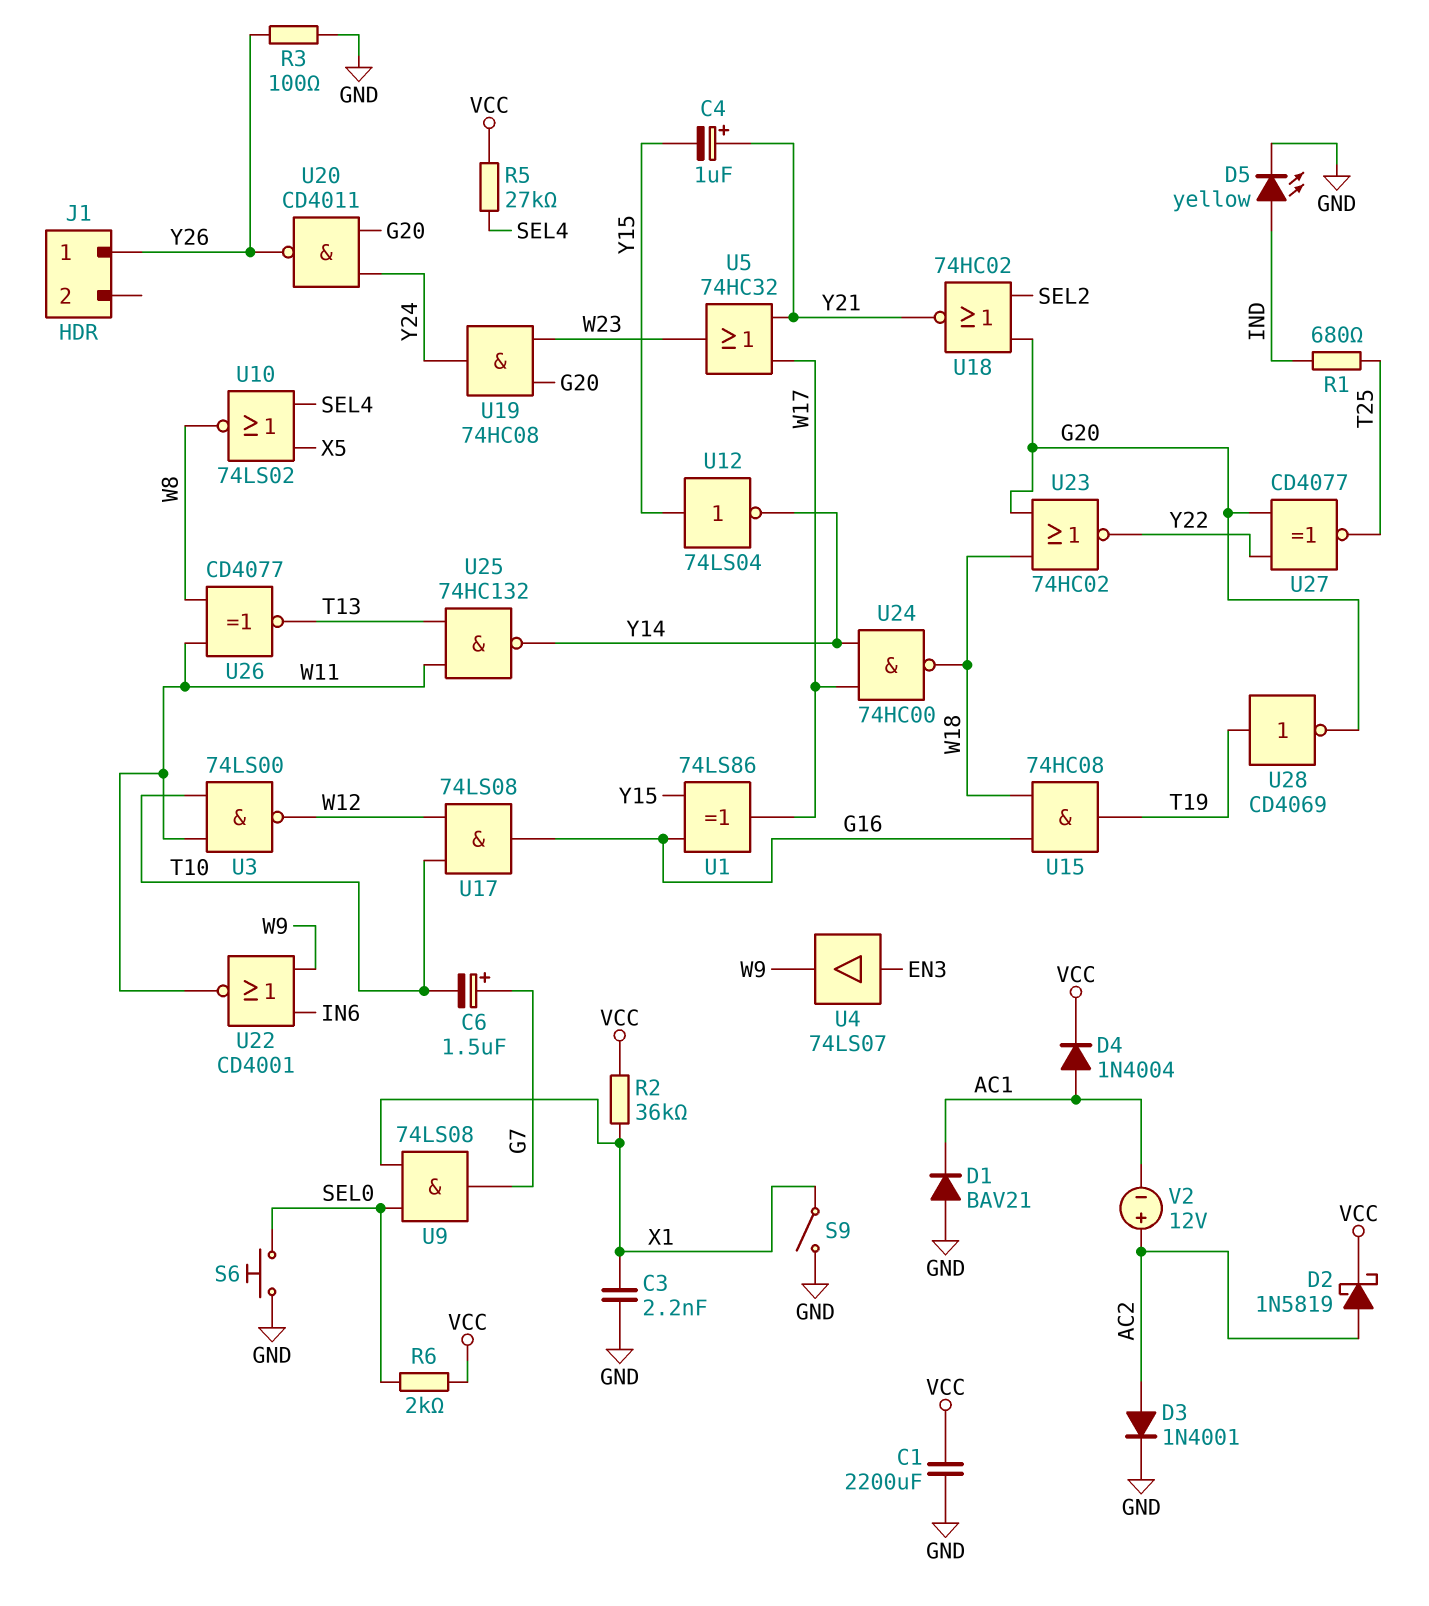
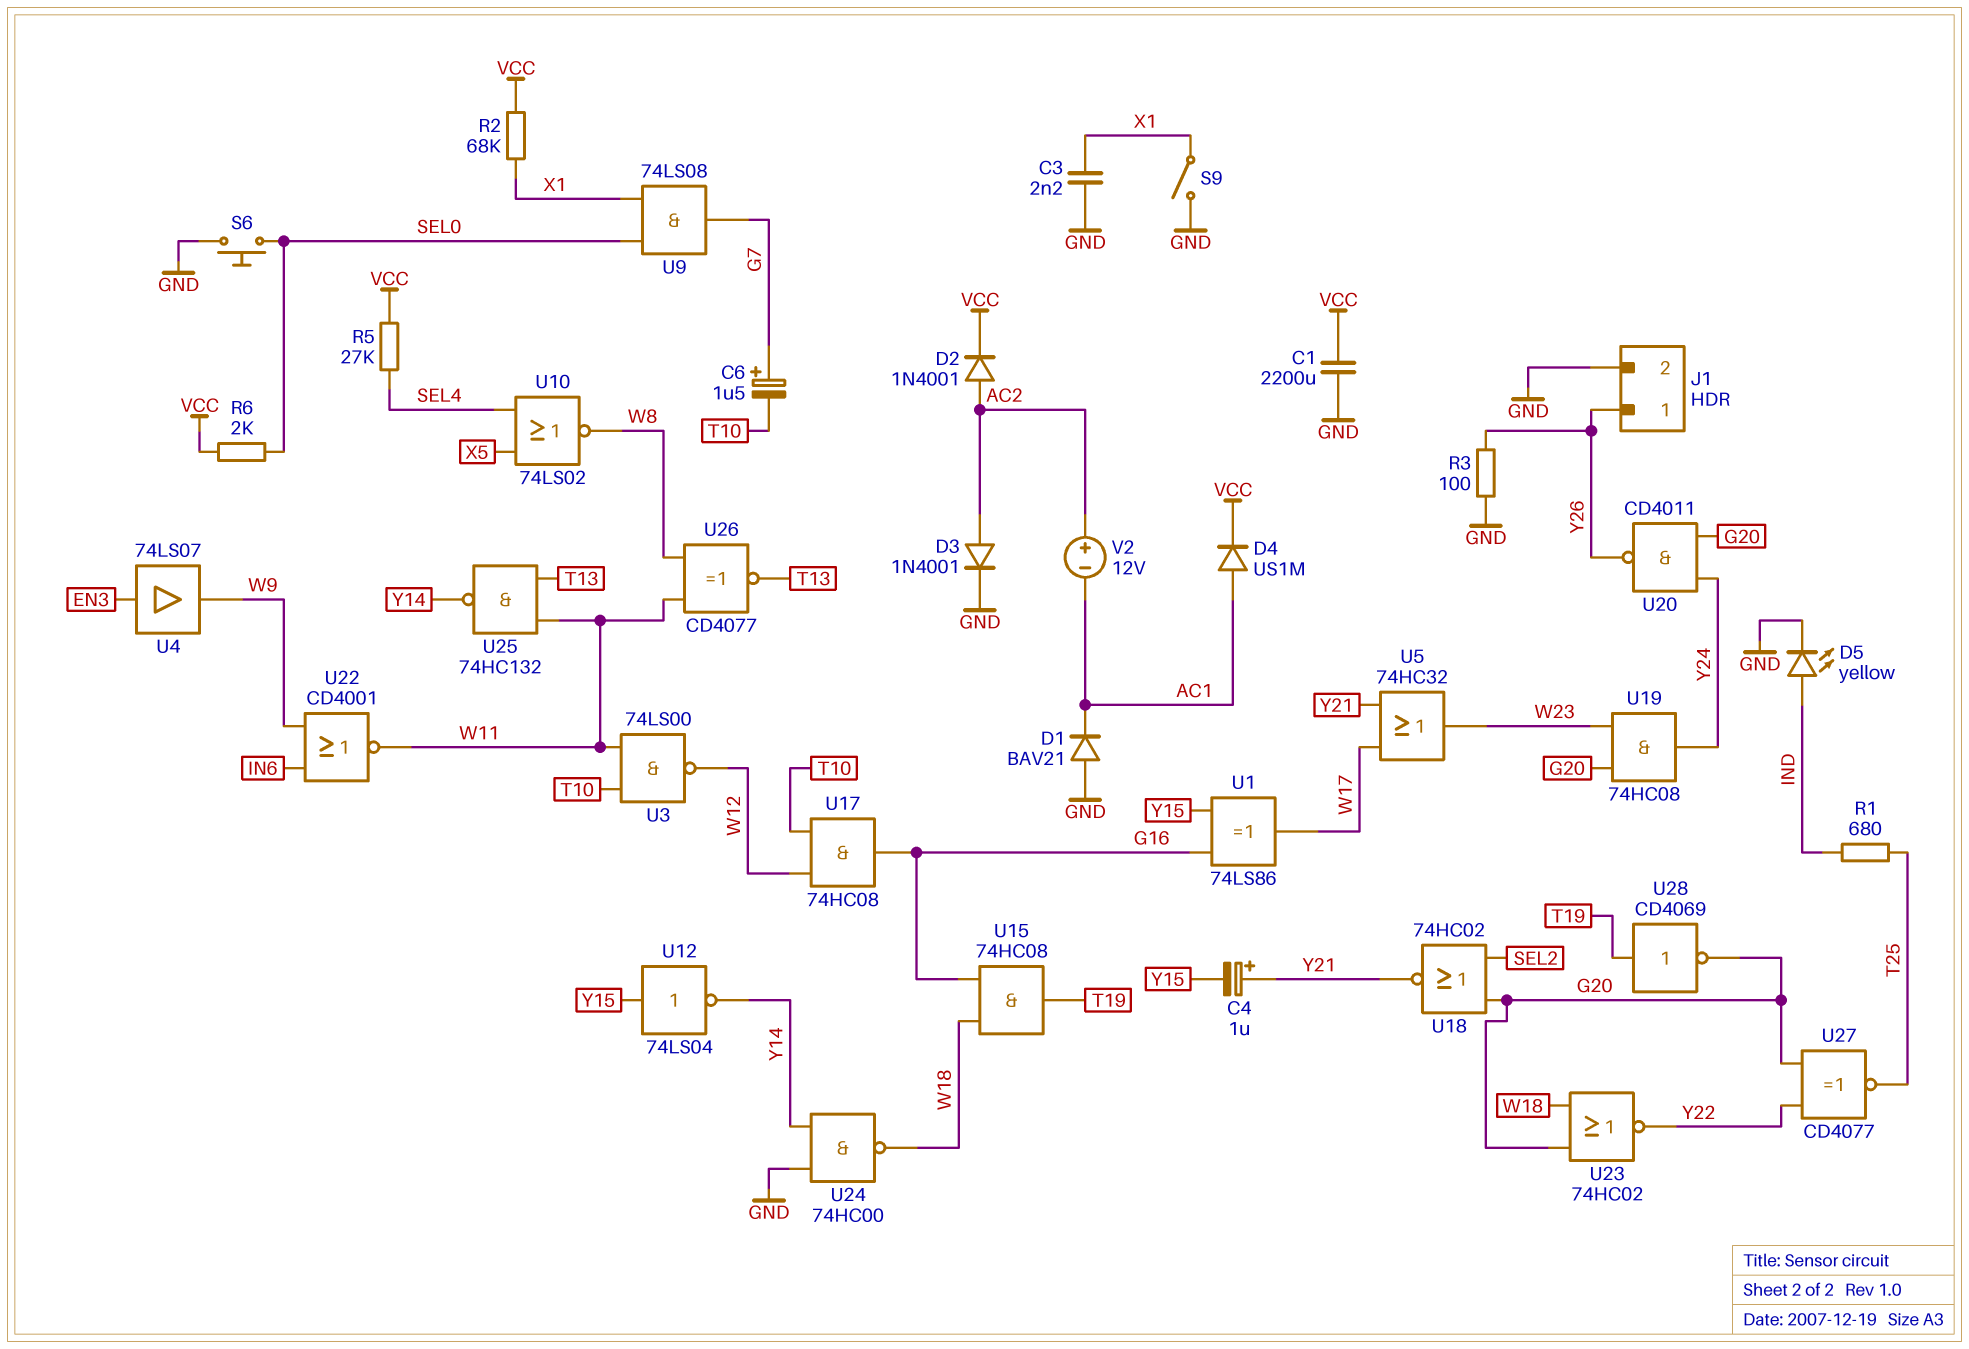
D2: schottky 1N5819 (A AC2, K VCC) -> diode 1N4001 (A AC2, K VCC)
D4: diode 1N4004 (A AC1, K VCC) -> diode US1M (A AC1, K VCC)
J1 pin 2: none -> GND
R2: 36k (VCC, X1) -> 68k (VCC, X1)
U17: AND 74LS08 (in T10, in W12, out G16) -> AND 74HC08 (in T10, in W12, out G16)
U24: NAND 74HC00 (in W17, in Y14, out W18) -> NAND 74HC00 (in GND, in Y14, out W18)

